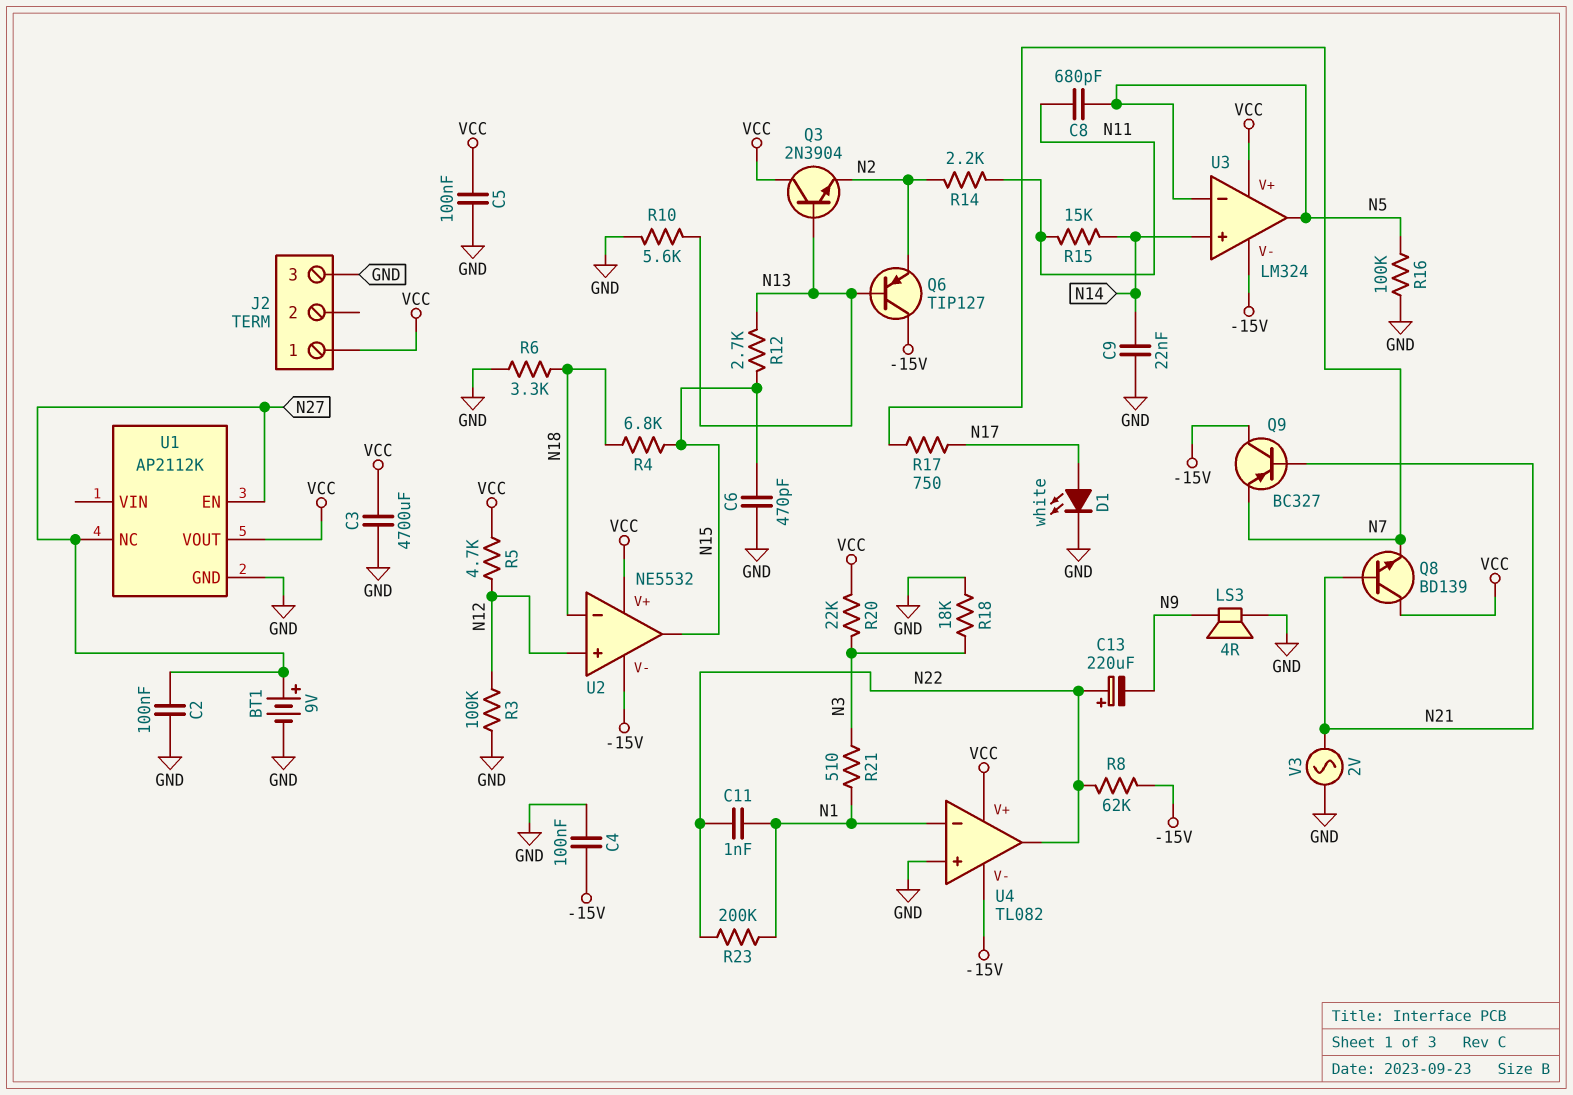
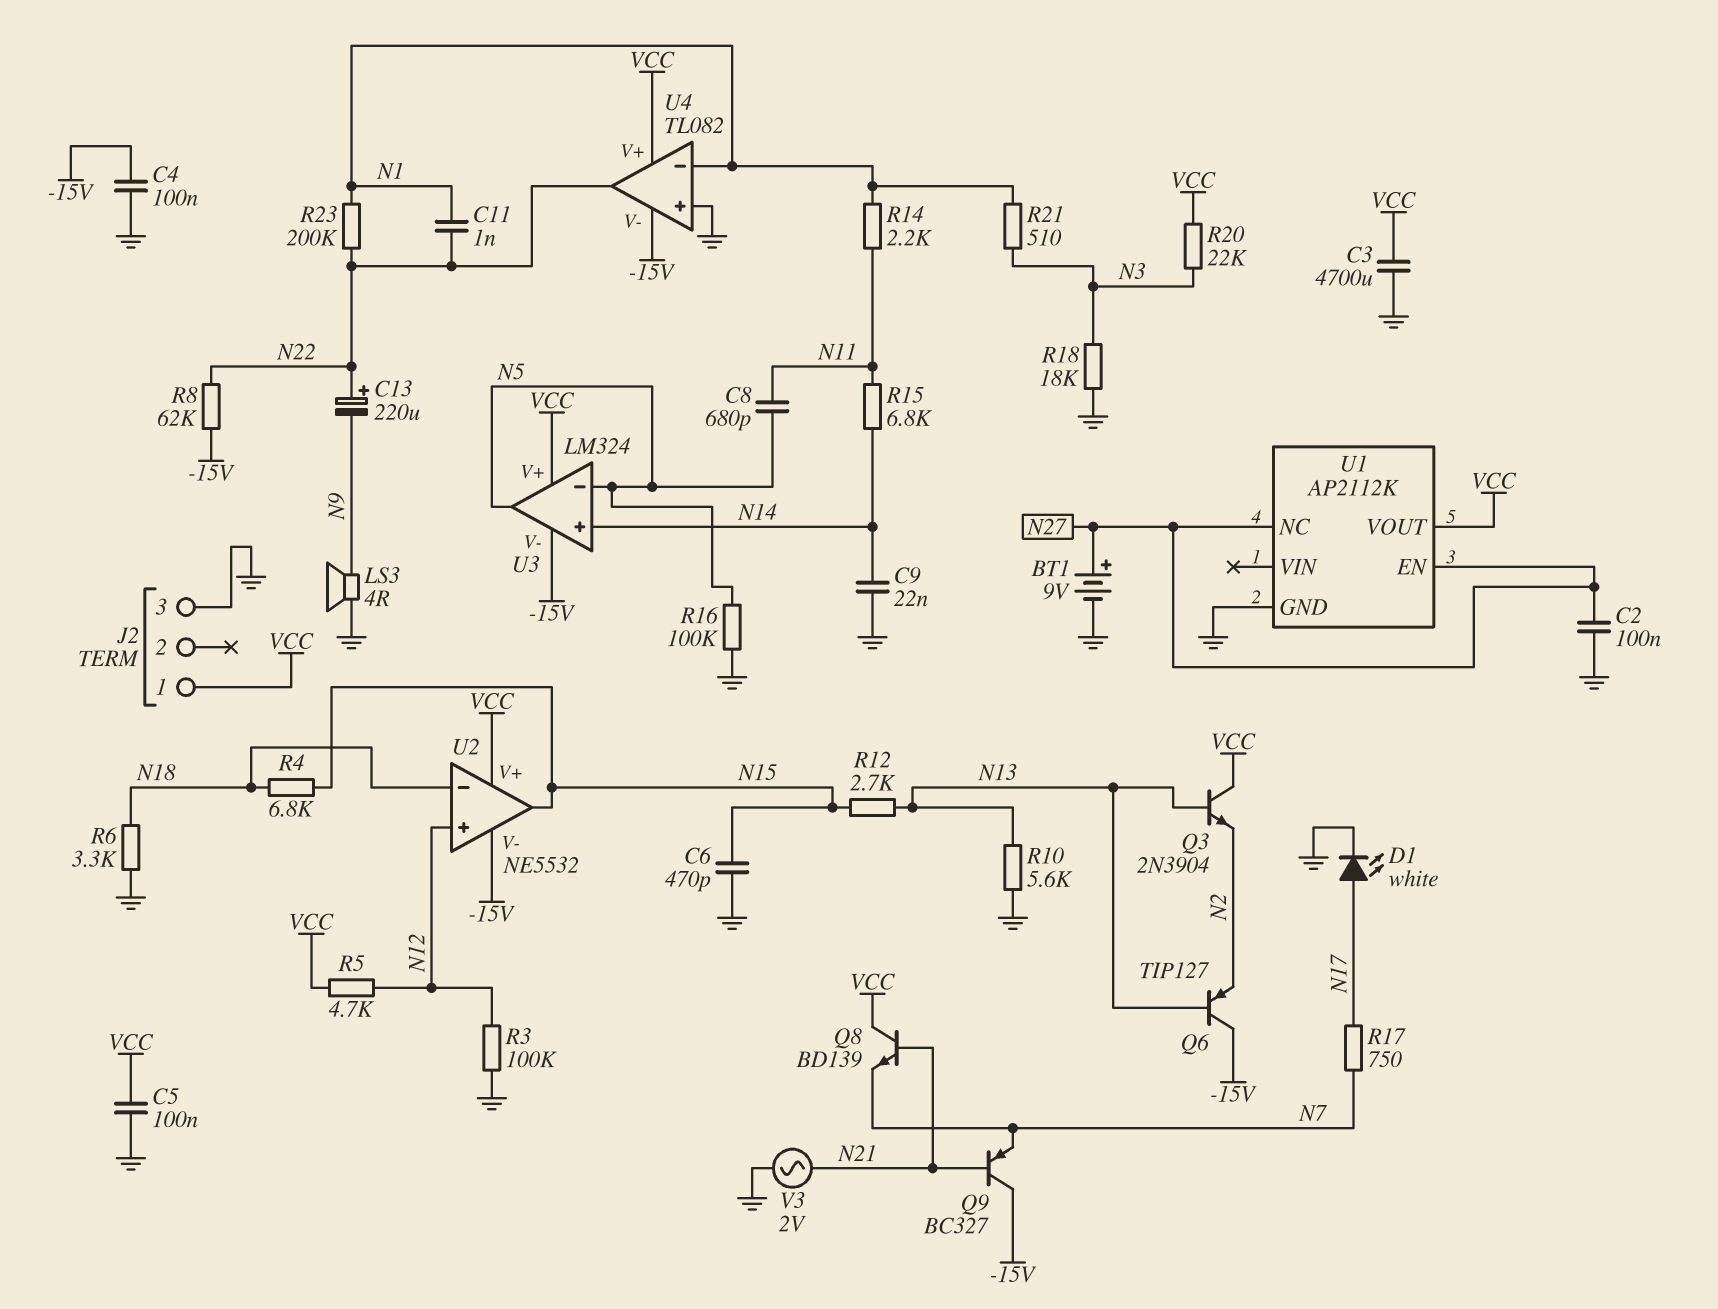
R14: 2.2k (N2, N11) -> 2.2k (N1, N11)
R15: 15k (N11, N14) -> 6.8k (N11, N14)

